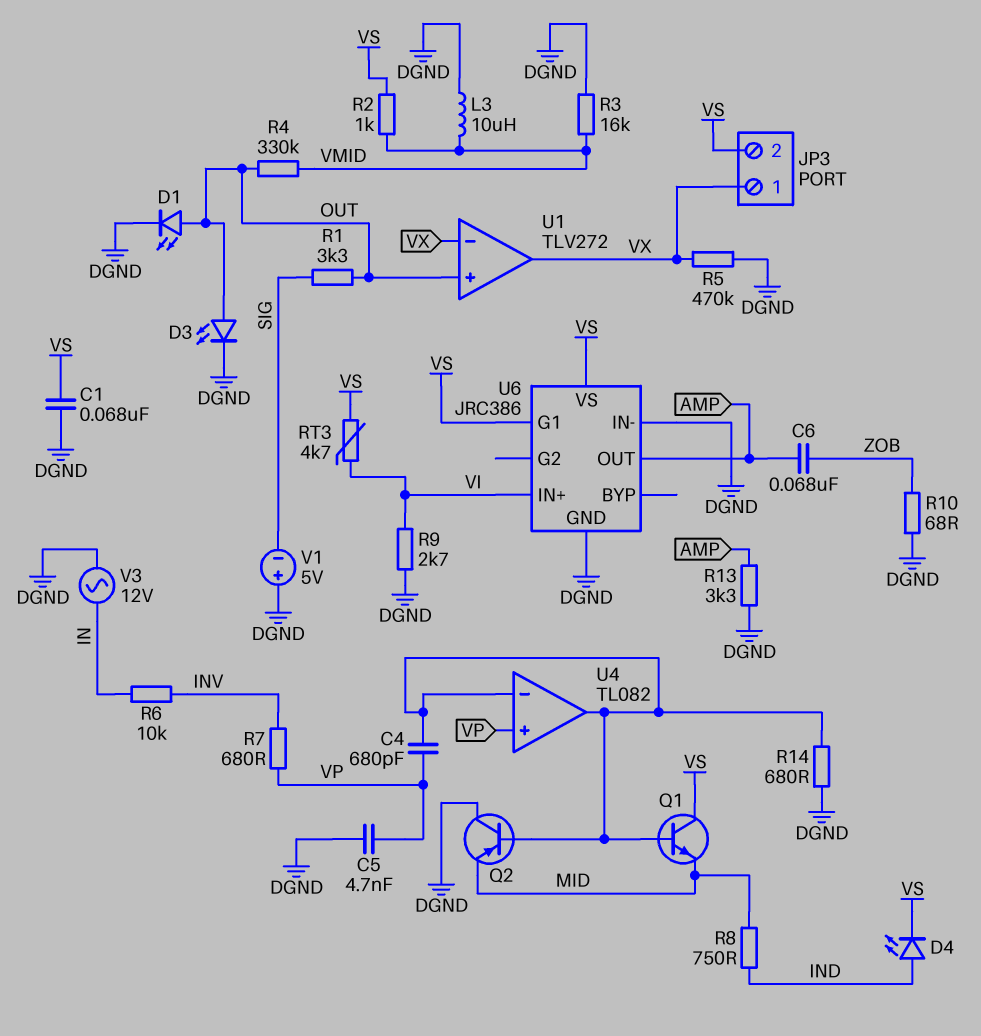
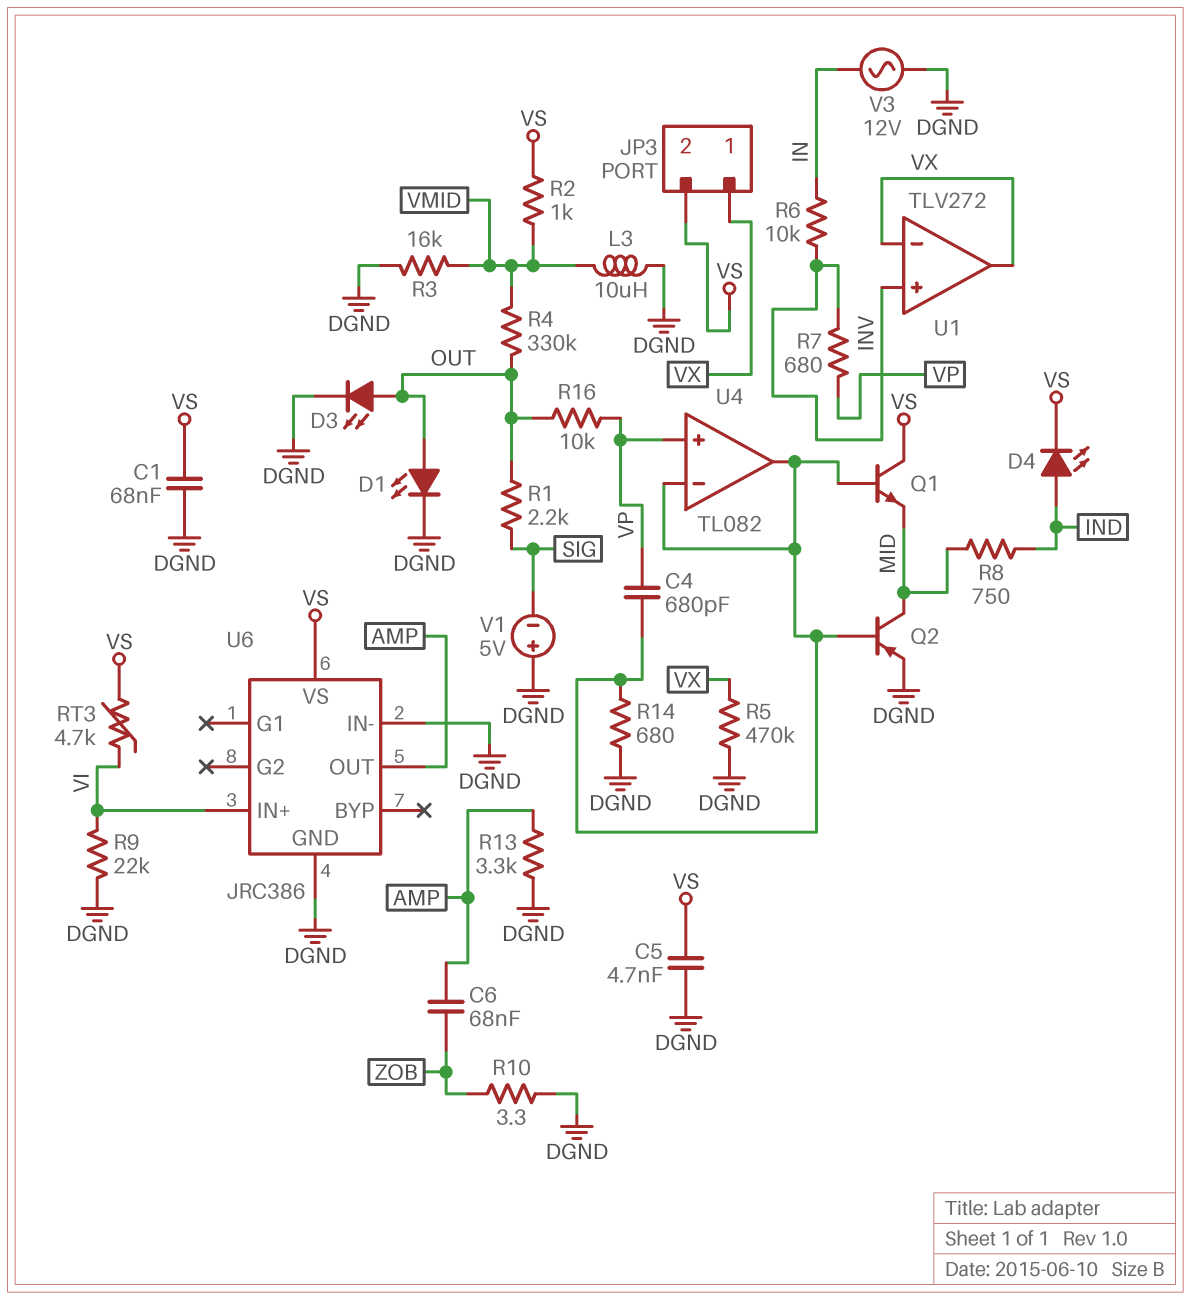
C5: 4.7nF (DGND, VP) -> 4.7nF (DGND, VS)
Q2: PNP (B U4/in-, C DGND, E MID) -> PNP (B U4/in-, C MID, E DGND)
R1: 3.3k (OUT, SIG) -> 2.2k (OUT, SIG)
R9: 2.7k (DGND, VI) -> 22k (DGND, VI)
R10: 68 (DGND, ZOB) -> 3.3 (DGND, ZOB)
R16: none -> 10k (OUT, VP)
U1 pin in+: OUT -> INV
U6 pin G1: VS -> none

